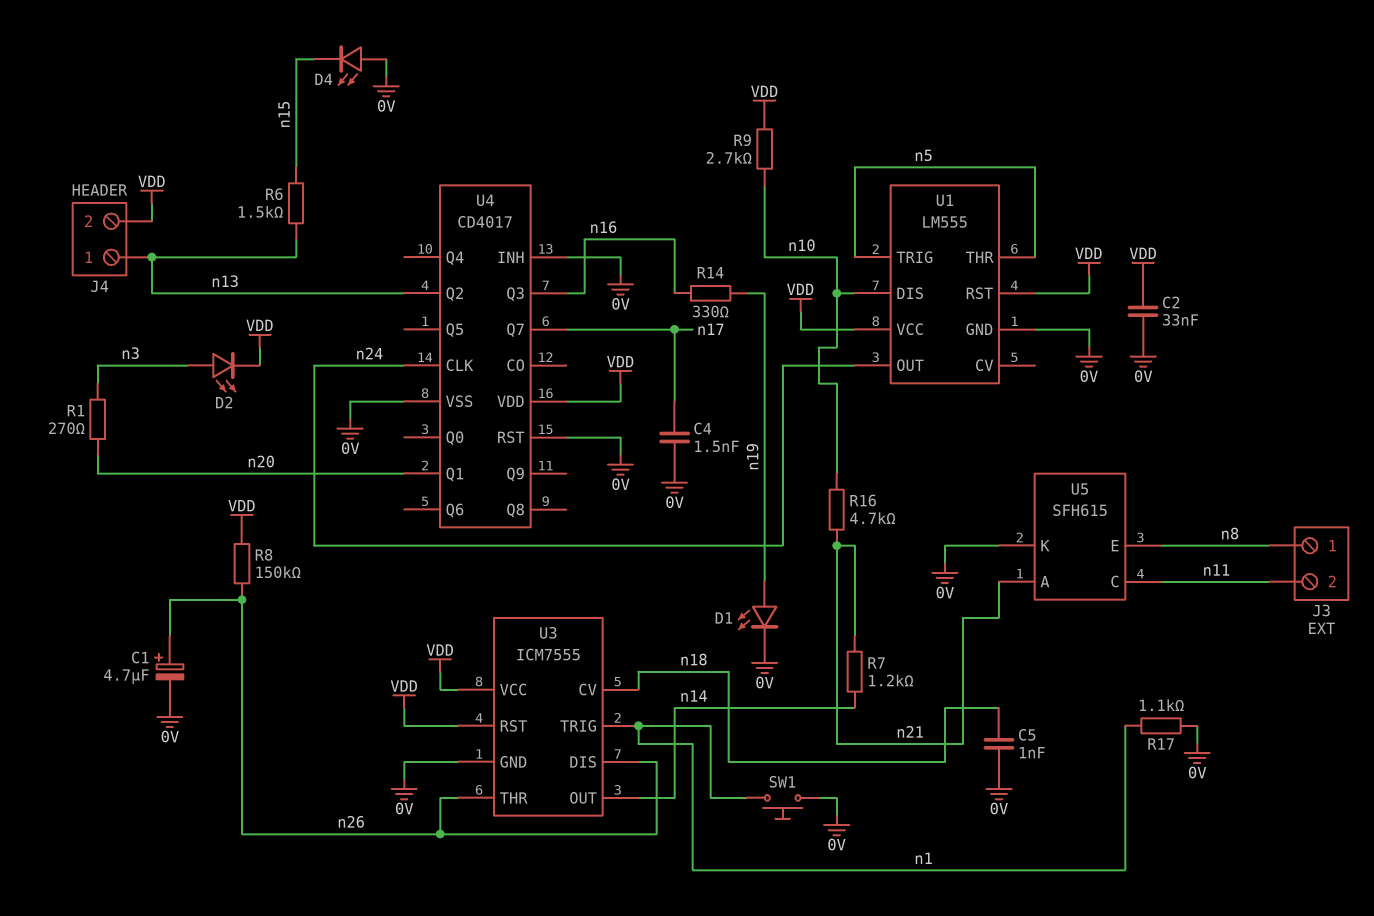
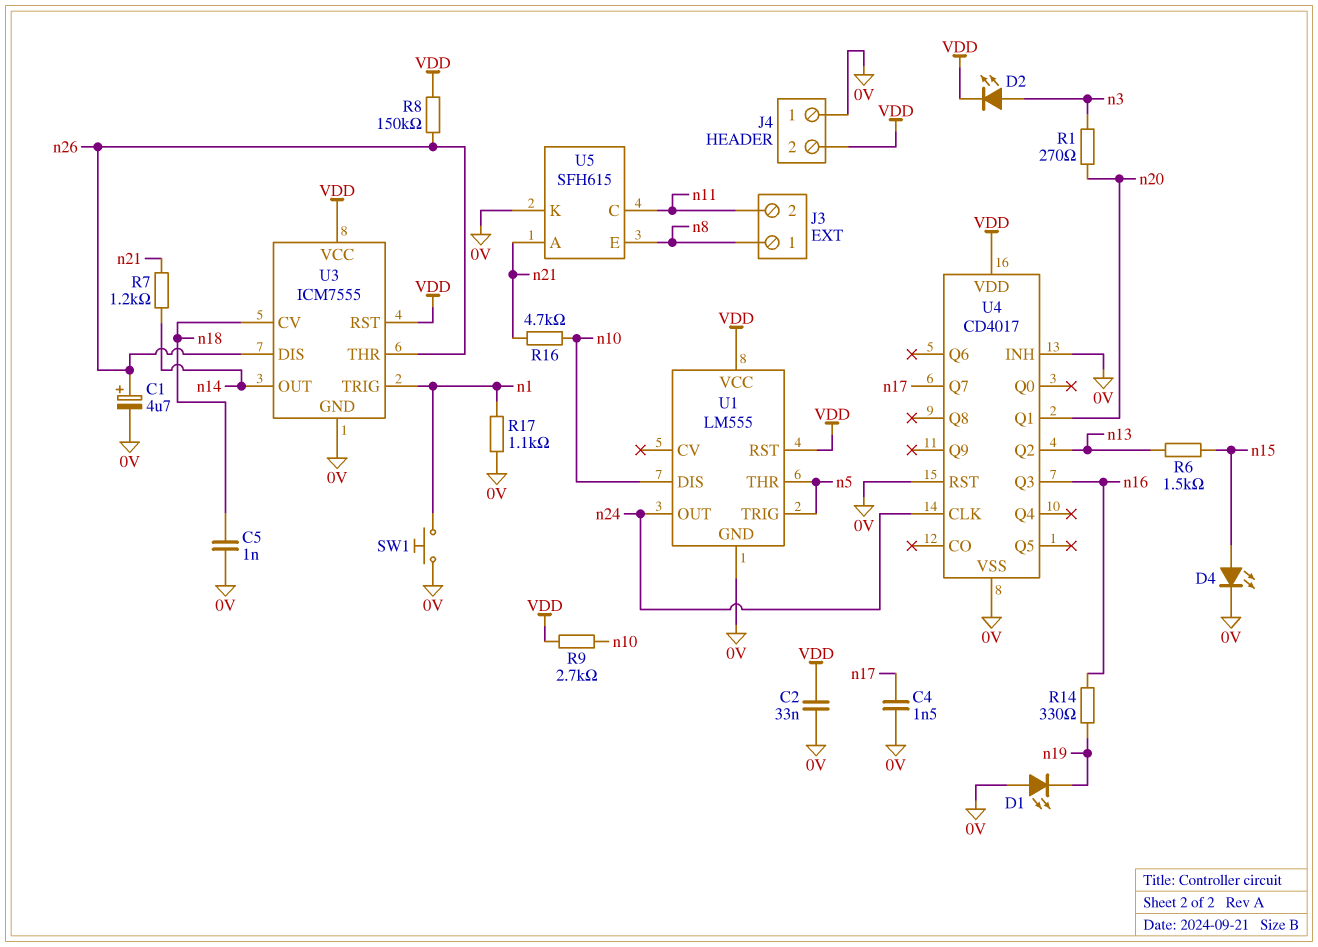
D1: LED (A n19, K 0V) -> LED (A 0V, K n19)
D4: LED (A 0V, K n15) -> LED (A n15, K 0V)
J4 pin 1: n13 -> 0V

